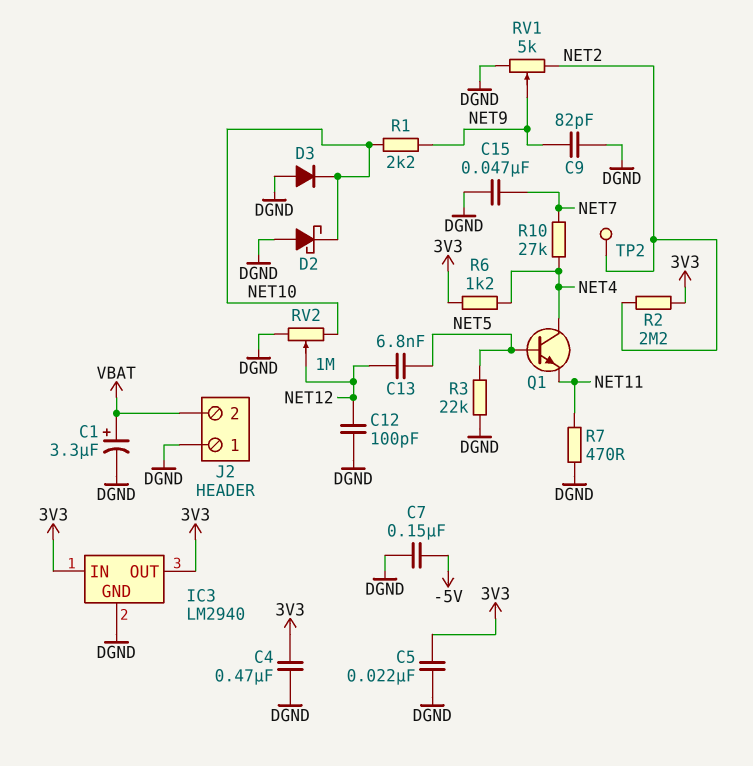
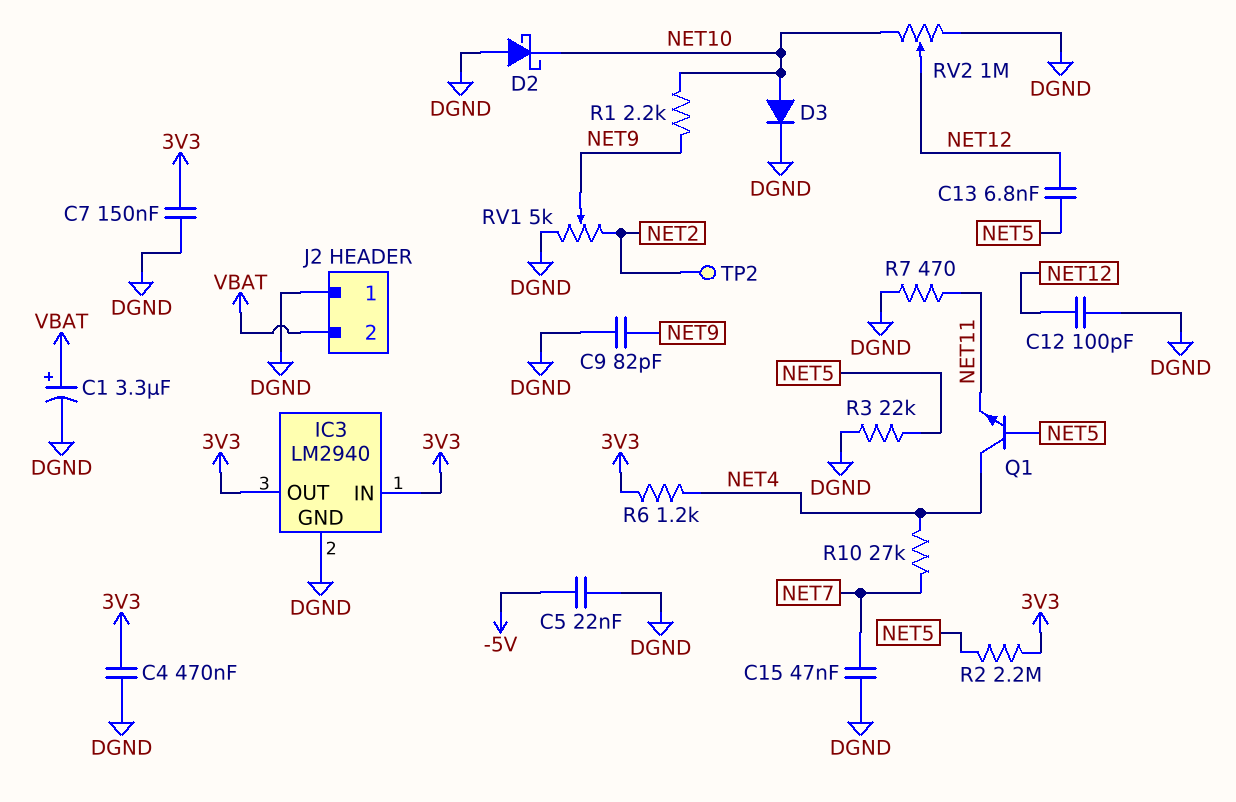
C5: 22nF (3V3, DGND) -> 22nF (-5V, DGND)
C7: 150nF (-5V, DGND) -> 150nF (3V3, DGND)
D3: diode (A DGND, K NET10) -> diode (A NET10, K DGND)
R2: 2.2M (3V3, NET2) -> 2.2M (3V3, NET5)

